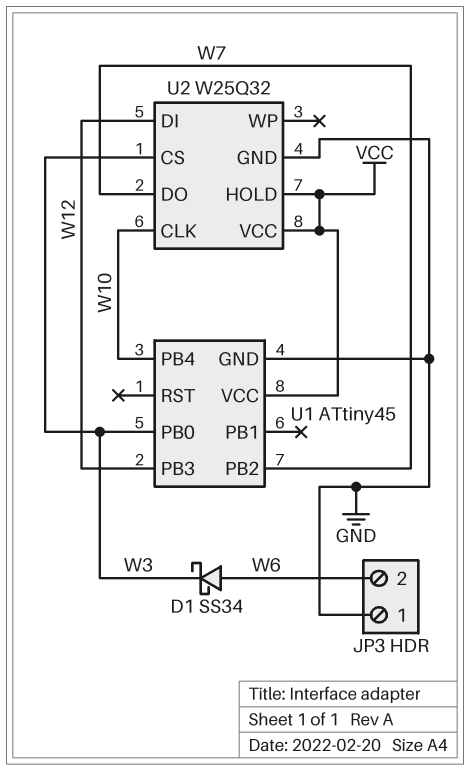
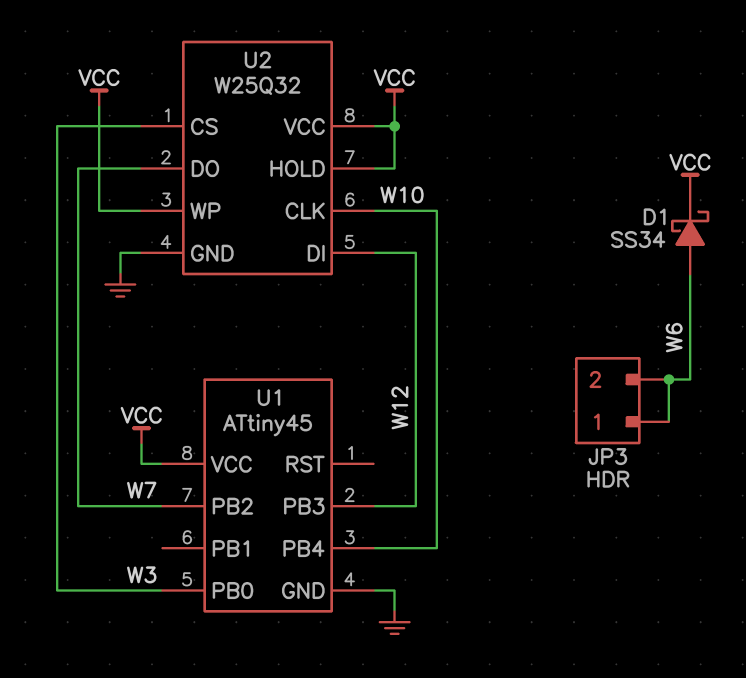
D1: schottky SS34 (A W6, K W3) -> schottky SS34 (A W6, K VCC)
JP3 pin 1: GND -> W6
U2 pin WP: none -> VCC

